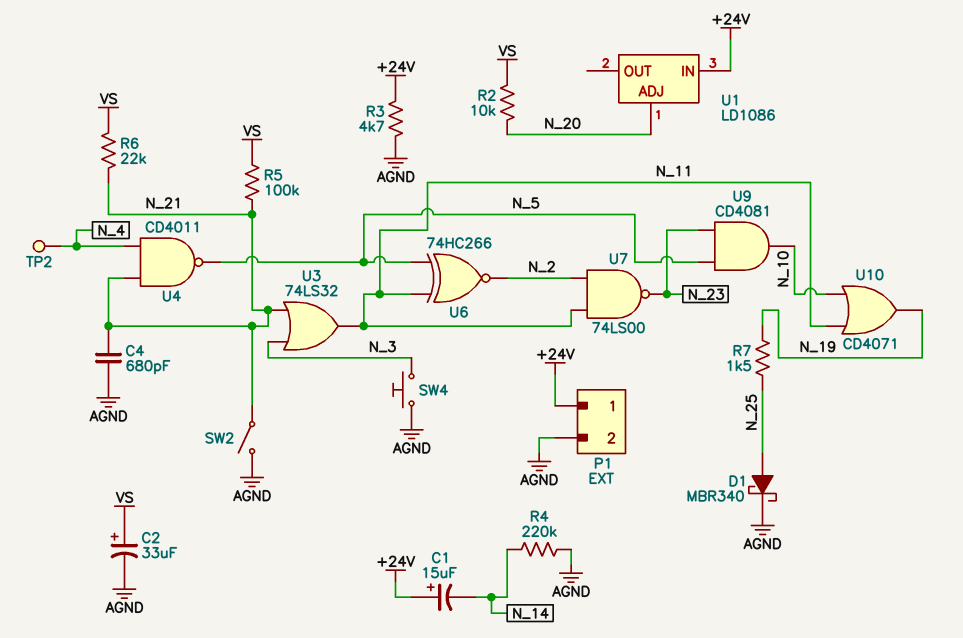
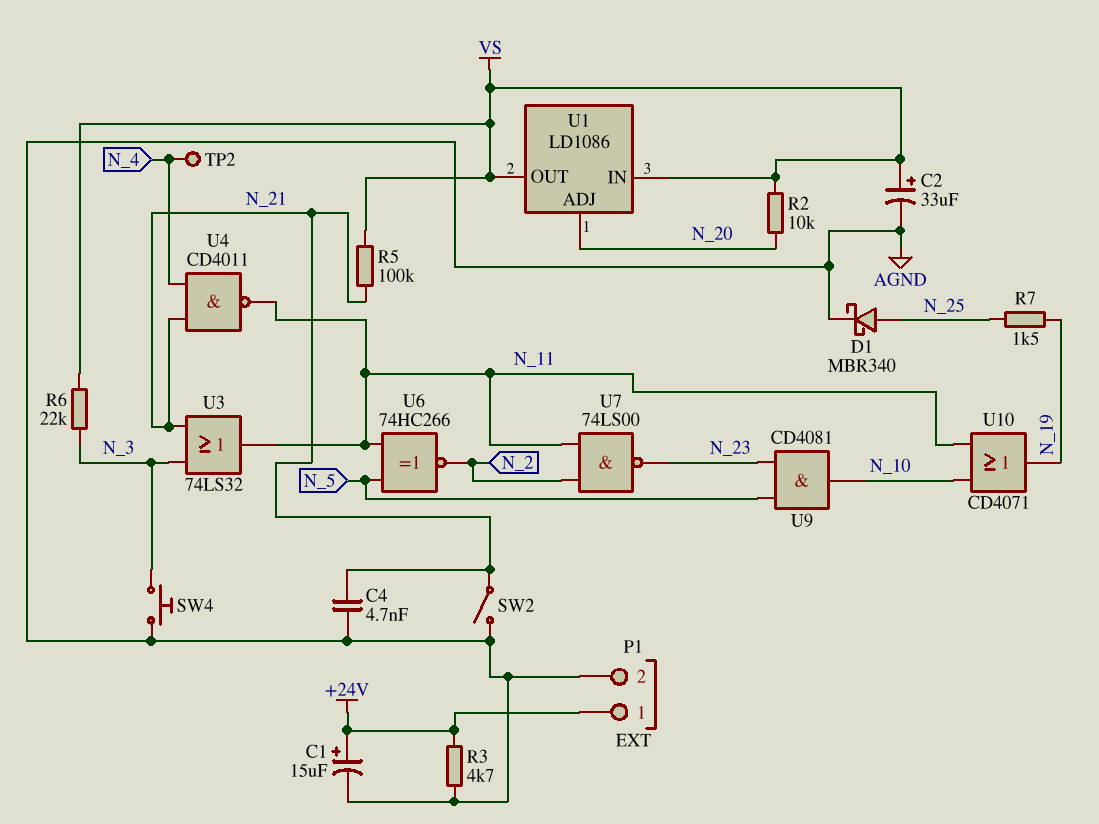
C1: 15uF (plus +24V, minus N_14) -> 15uF (plus +24V, minus AGND)
C4: 680pF (AGND, N_21) -> 4.7nF (AGND, N_21)
R4: 220k (AGND, N_14) -> none
R6: 22k (N_21, VS) -> 22k (N_3, VS)
U1 pin IN: +24V -> VS
U1 pin OUT: none -> VS
U4: NAND CD4011 (in N_4, in N_21, out N_5) -> NAND CD4011 (in N_4, in N_21, out N_11)

